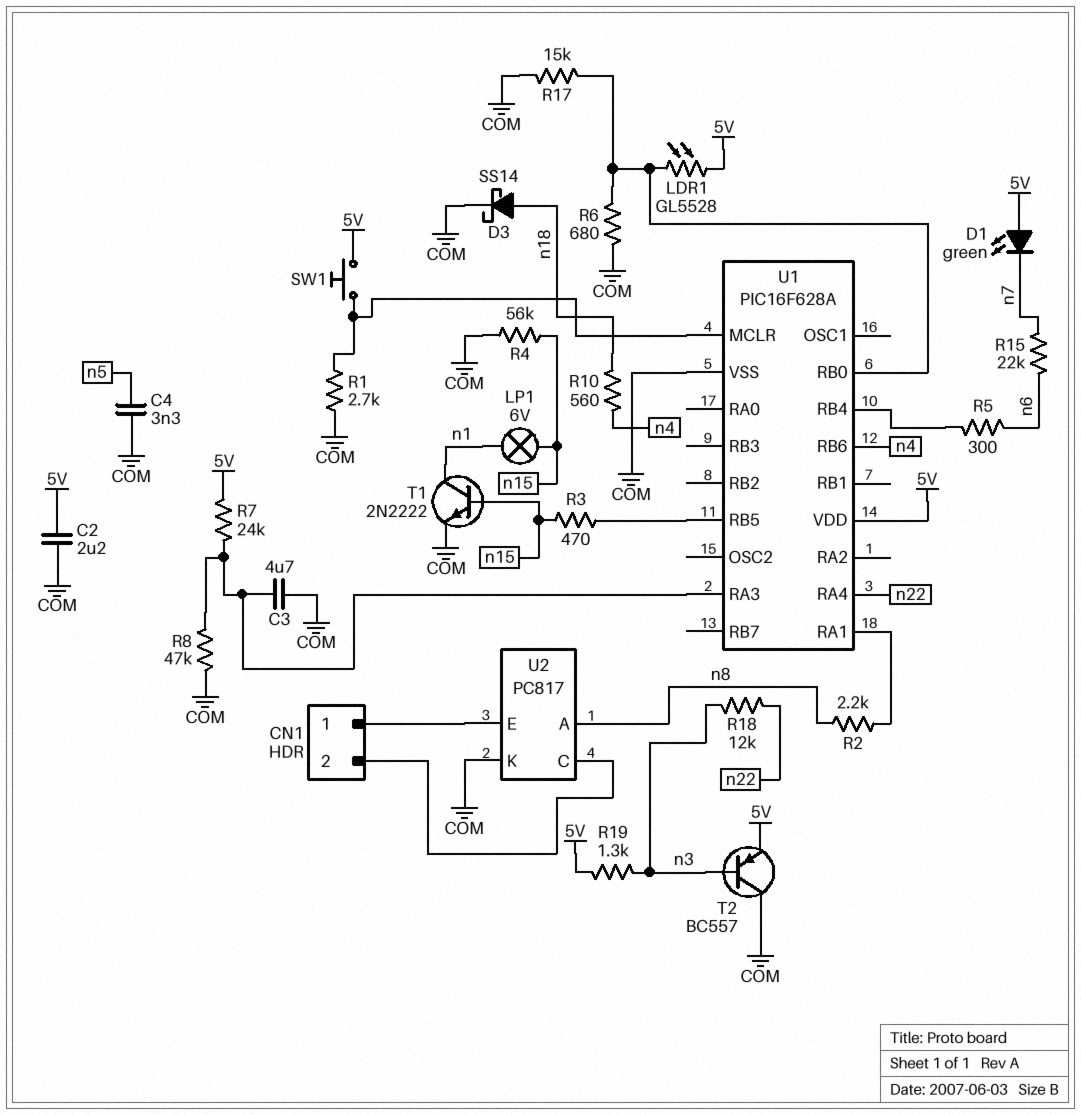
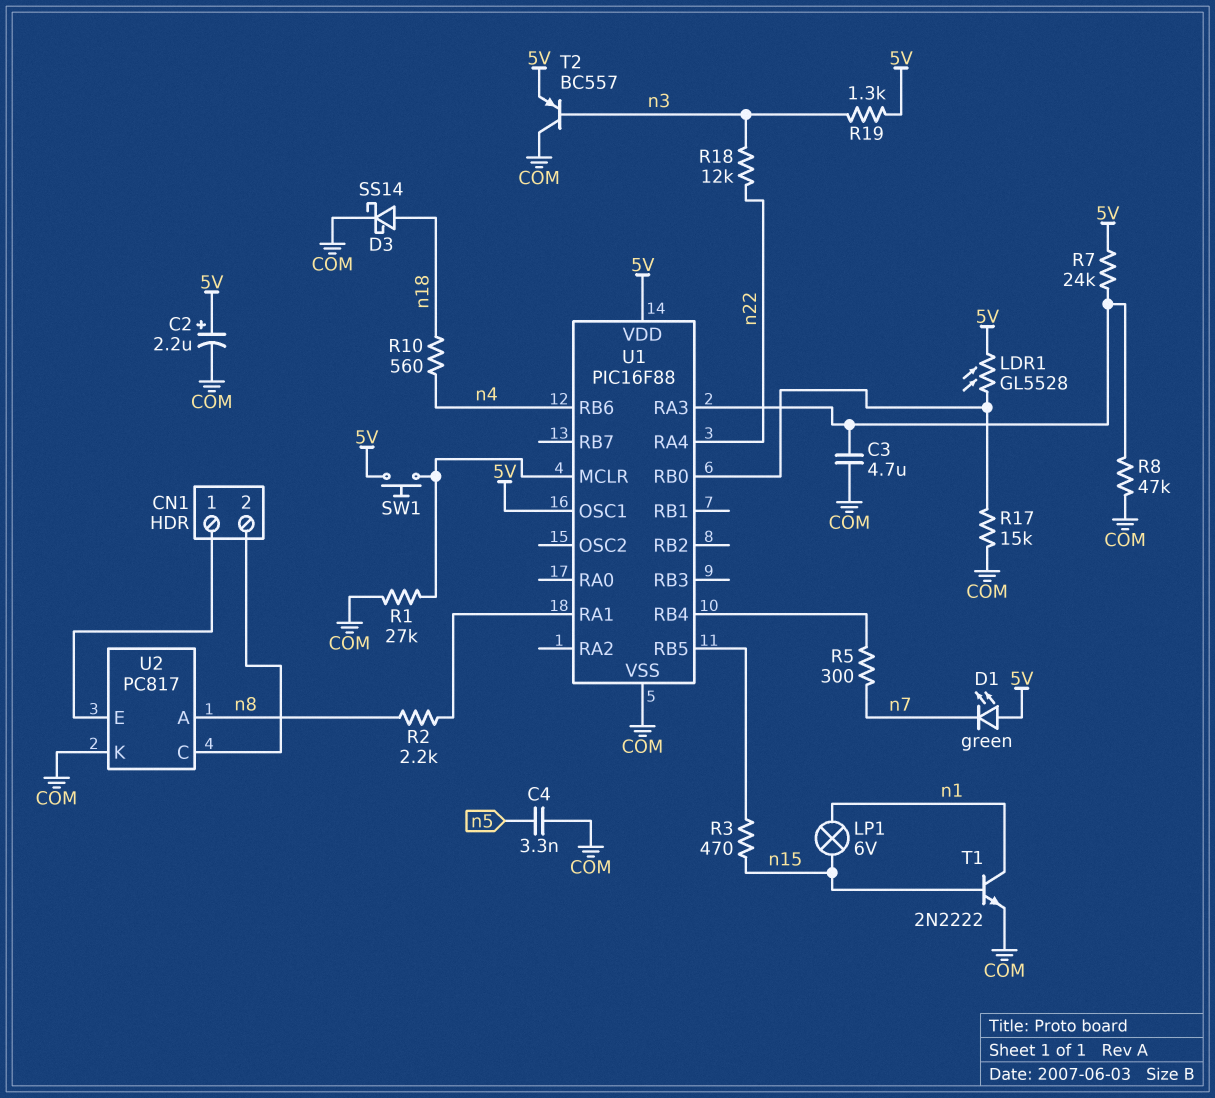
C2: 2.2uF (5V, COM) -> 2.2uF (plus 5V, minus COM)
R1: 2.7k (COM, U1/MCLR) -> 27k (COM, U1/MCLR)
R4: 56k (COM, n15) -> none
R5: 300 (U1/RB4, n6) -> 300 (U1/RB4, n7)
R6: 680 (COM, U1/RB0) -> none
R15: 22k (n6, n7) -> none
U1: PIC16F628A -> PIC16F88
U1 pin OSC1: none -> 5V

